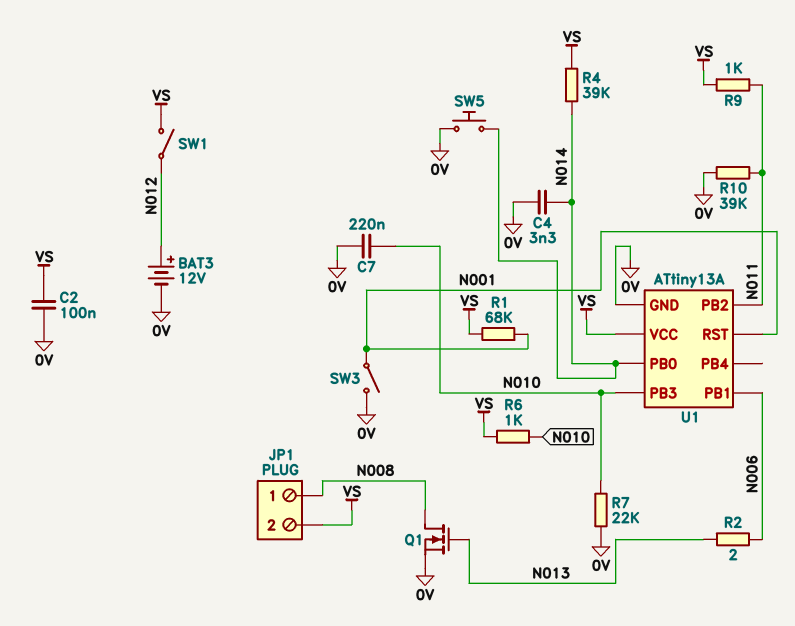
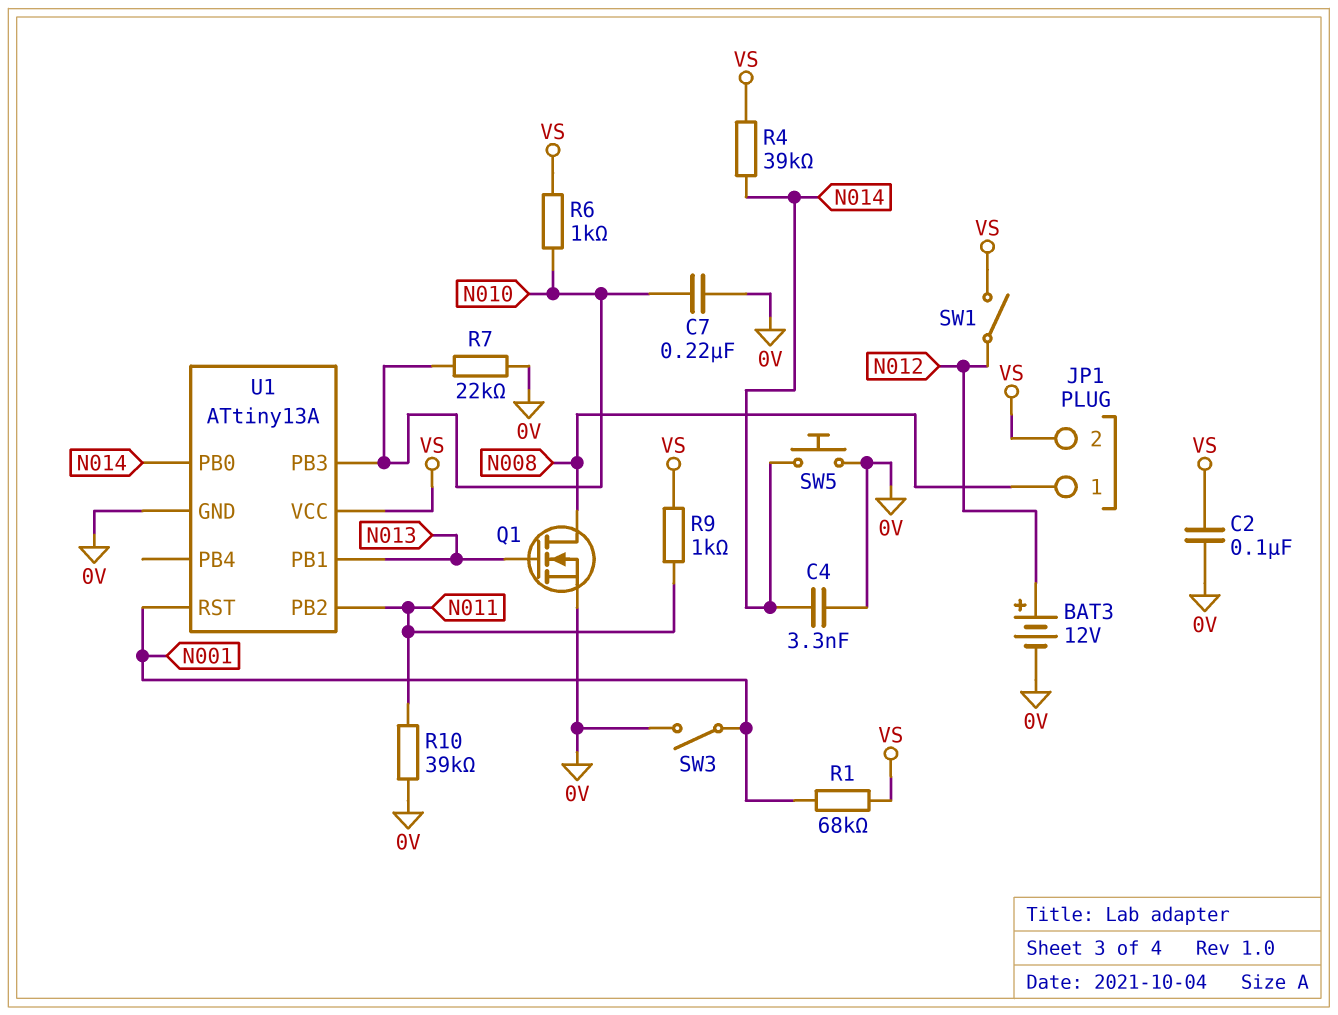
R2: 2 (N006, N013) -> none
U1 pin PB1: N006 -> N013

